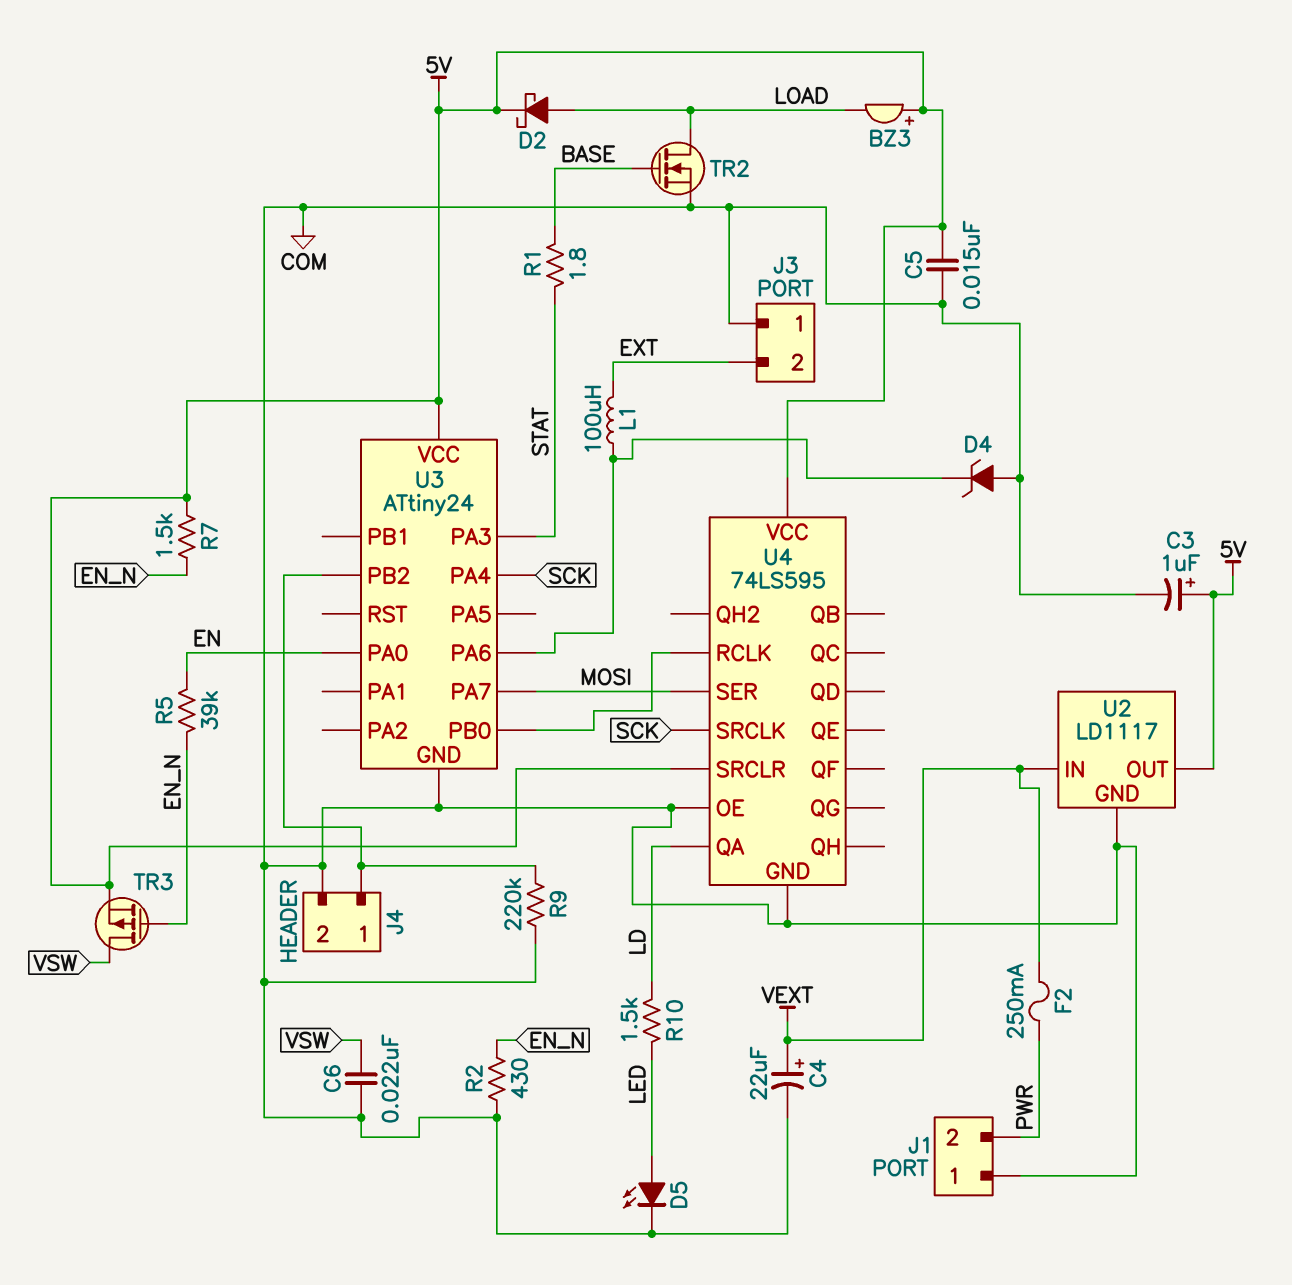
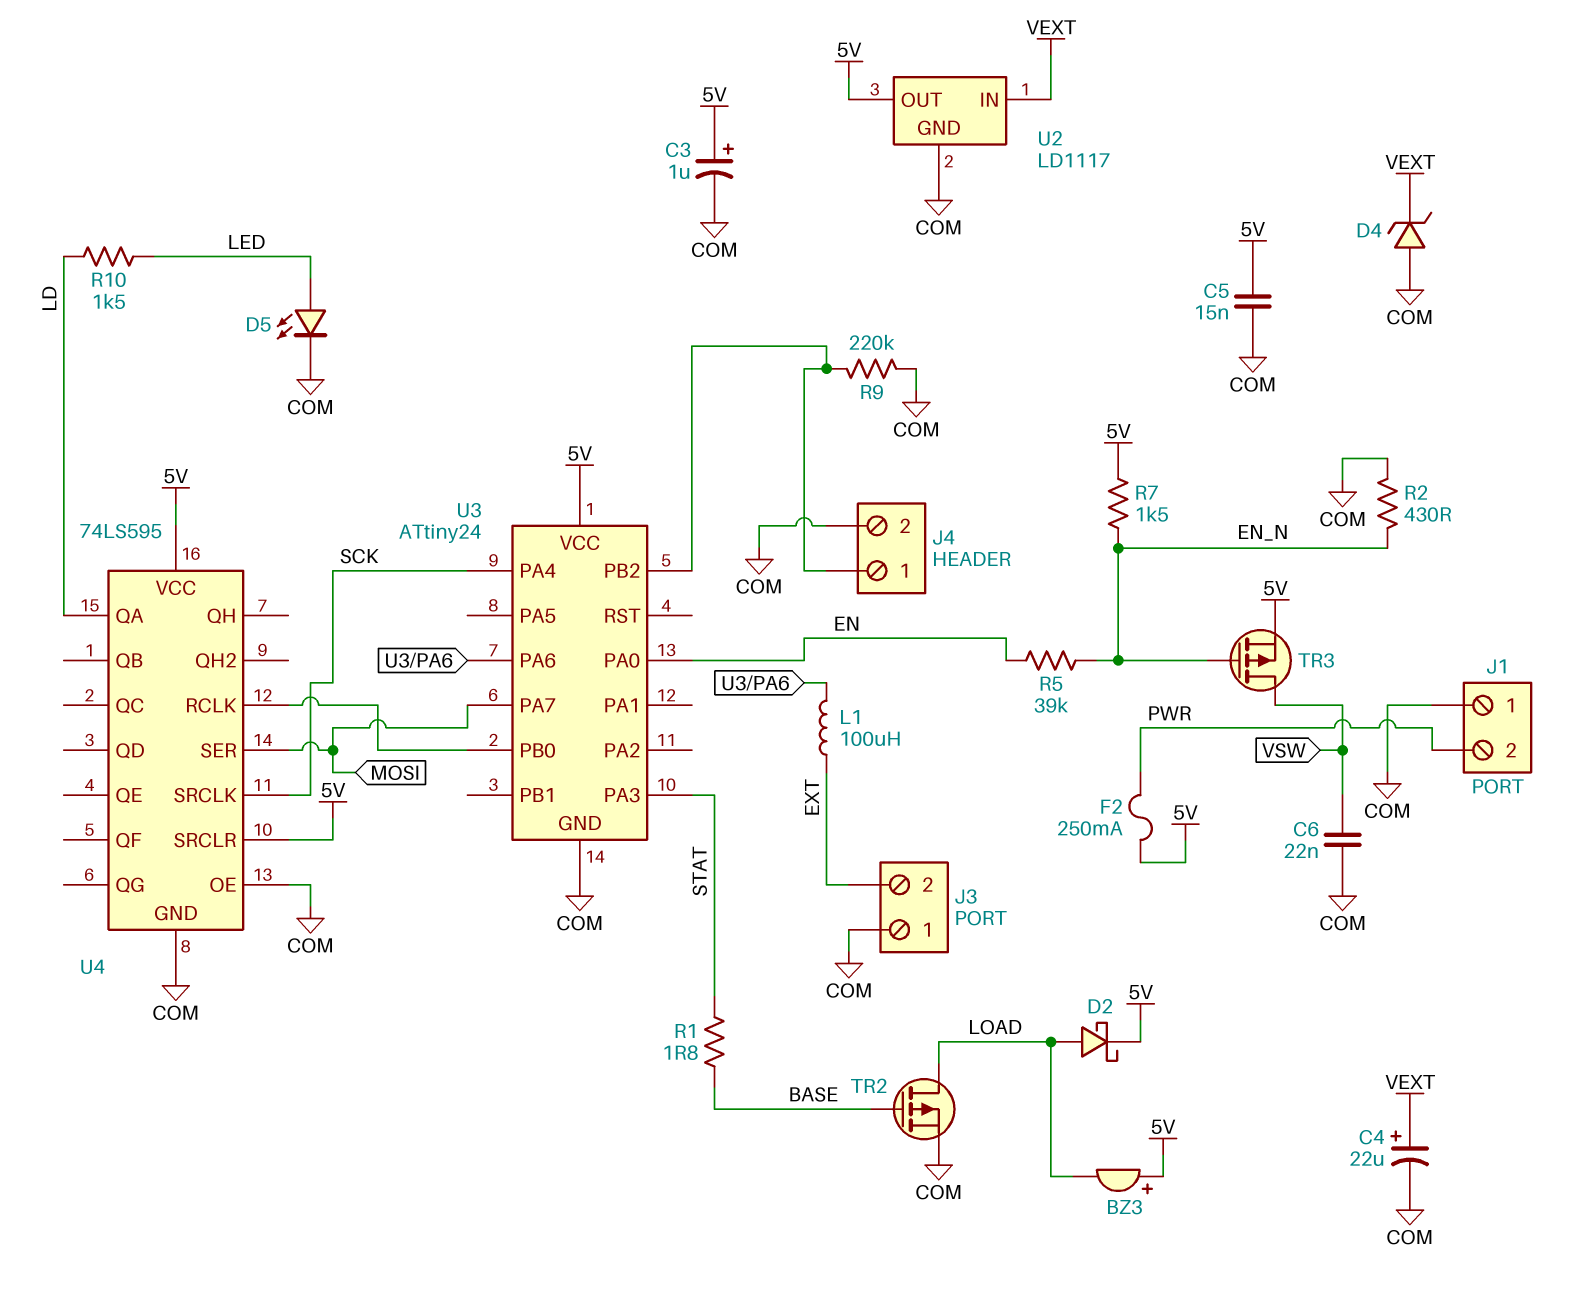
D4: zener (A COM, K U3/PA6) -> zener (A COM, K VEXT)
F2: 250mA (PWR, VEXT) -> 250mA (5V, PWR)
TR2: NMOS (G BASE, D LOAD, S COM) -> PMOS (G BASE, D LOAD, S COM)

